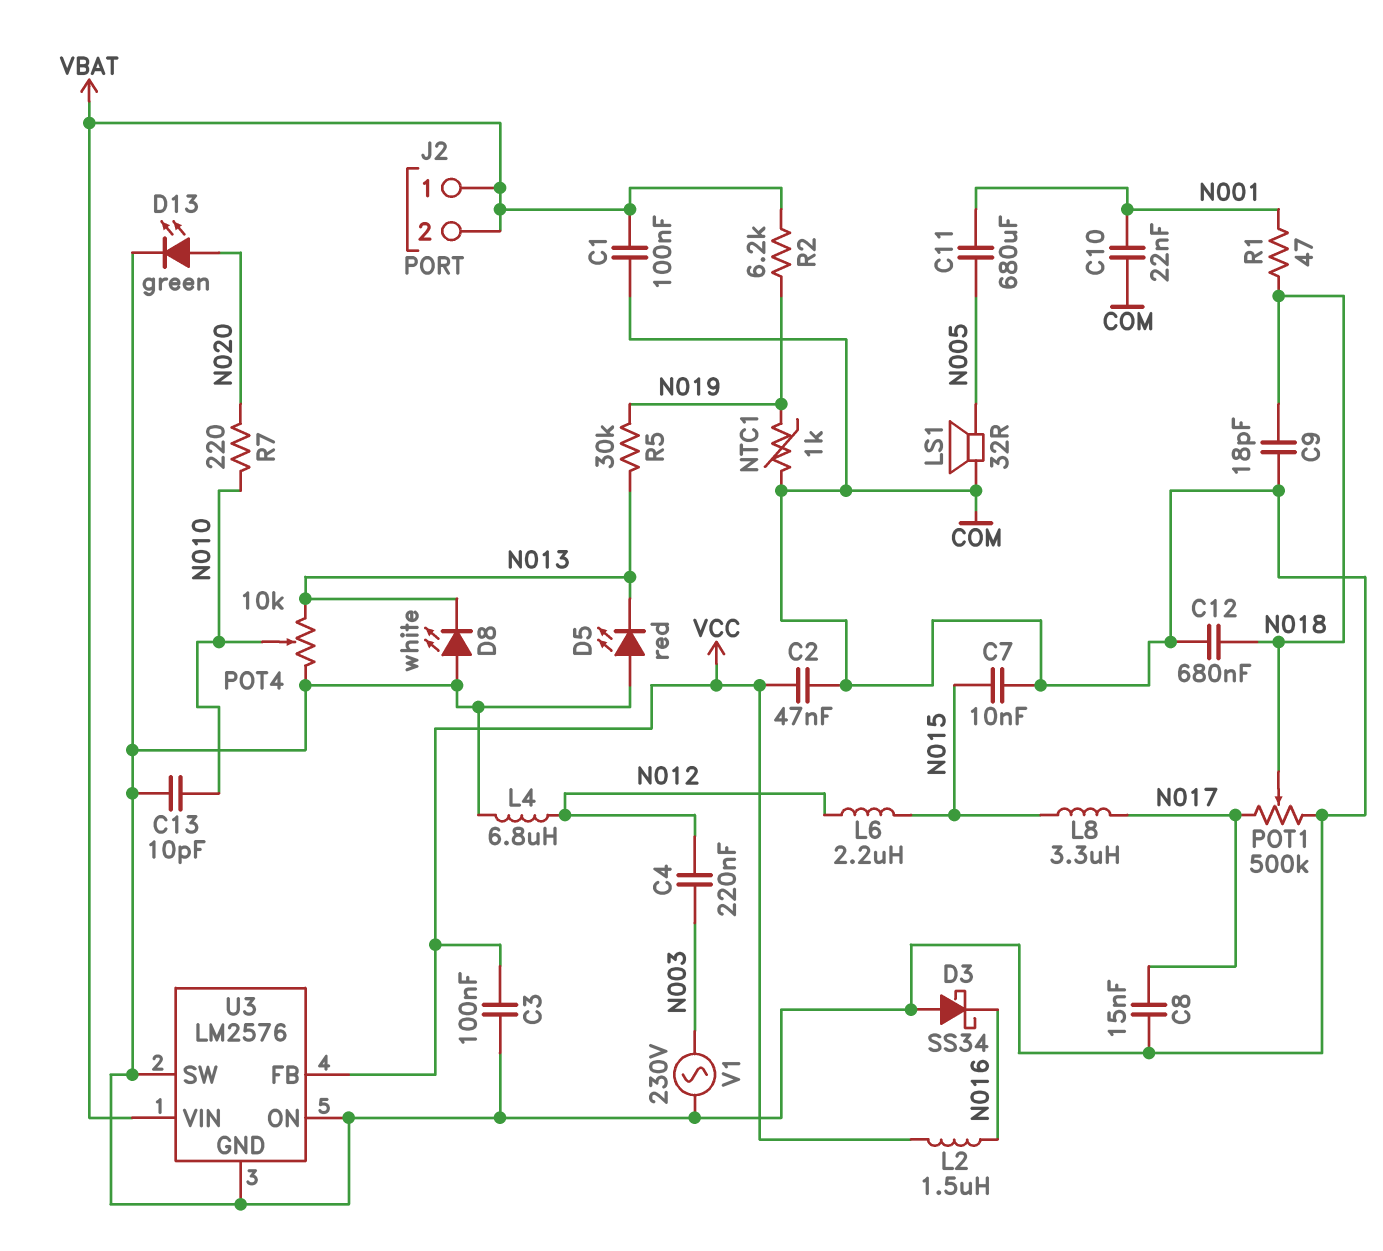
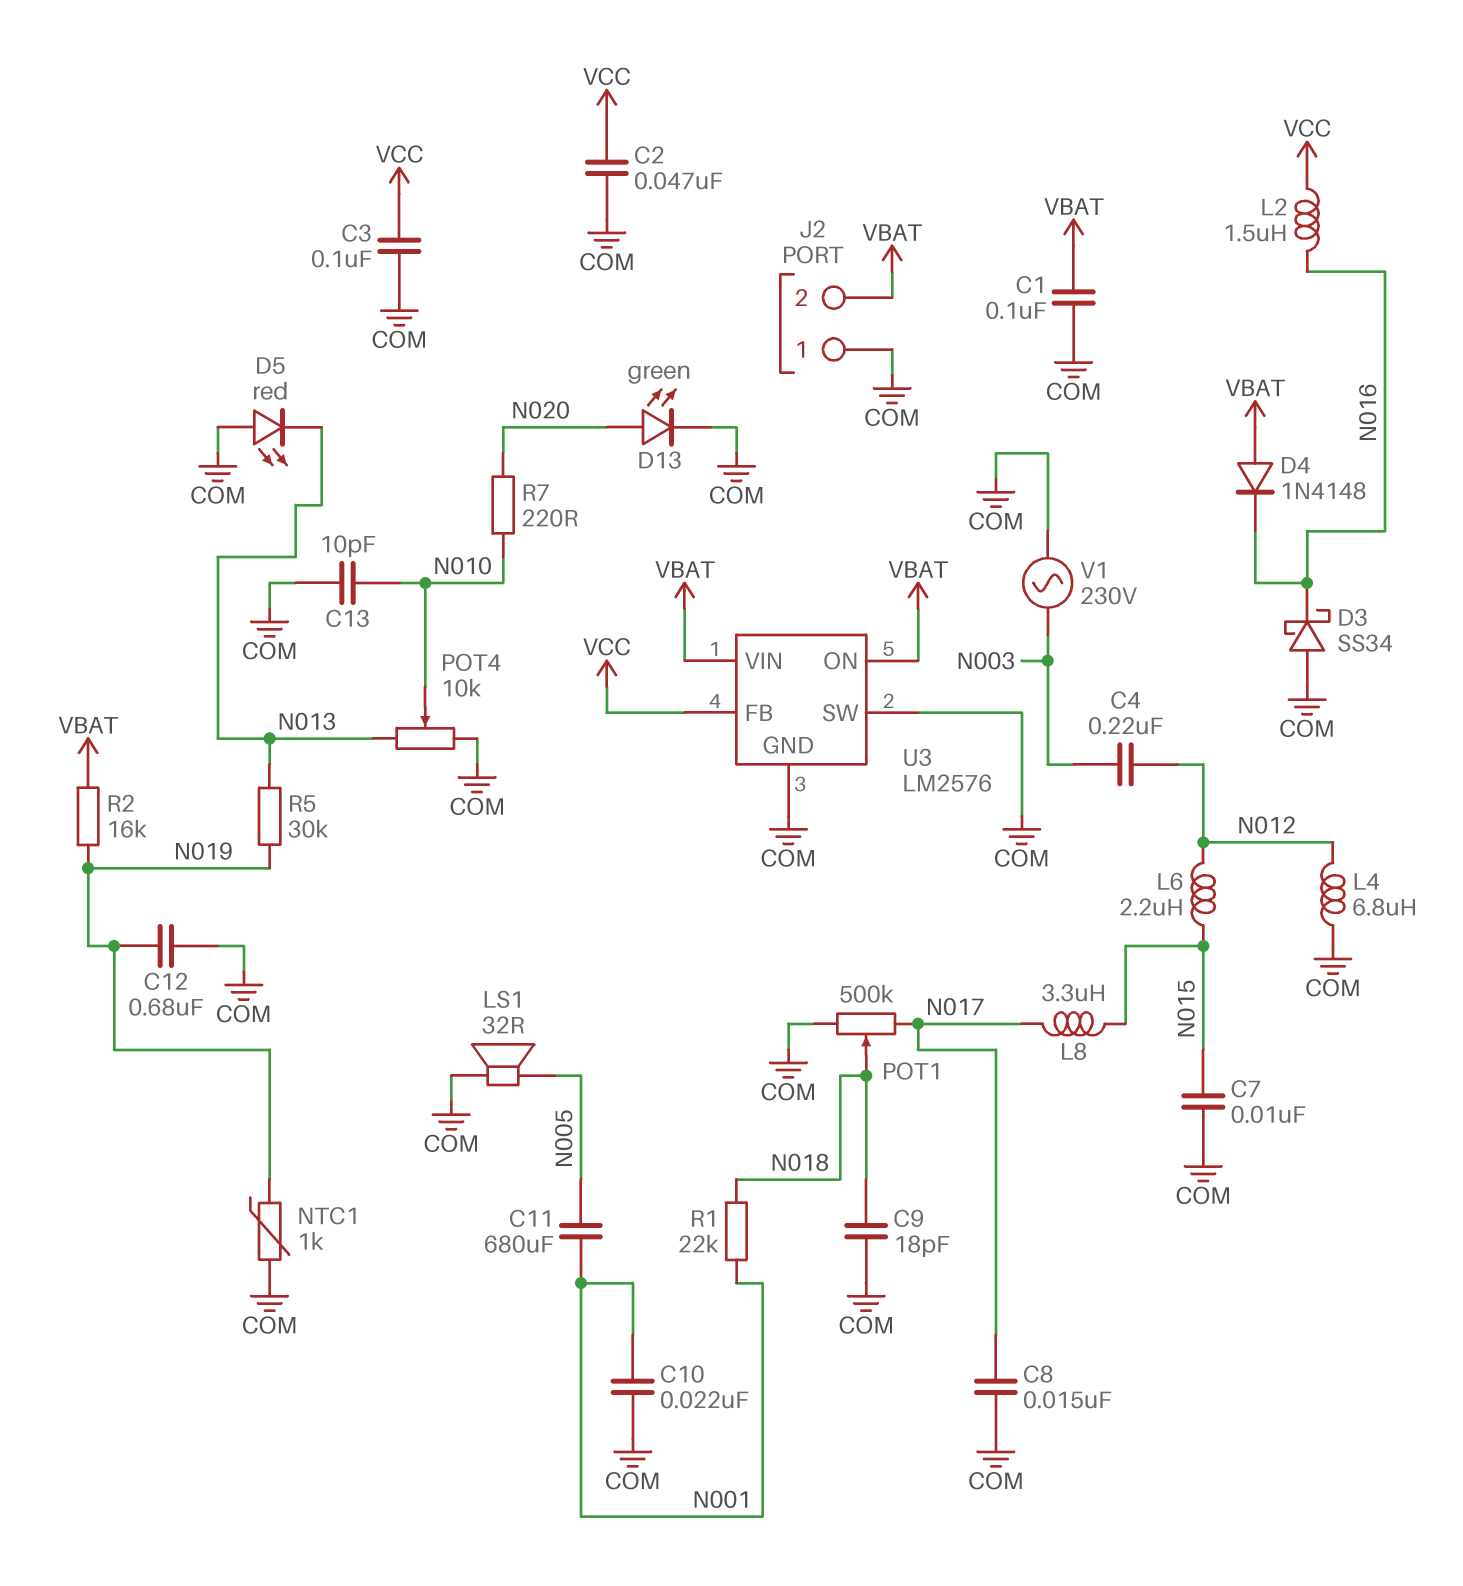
C12: 680nF (COM, N018) -> 680nF (COM, N019)
D4: none -> diode 1N4148 (A VBAT, K N016)
D8: LED white (A COM, K N013) -> none
J2 pin 1: VBAT -> COM
R1: 47 (N001, N018) -> 22k (N001, N018)
R2: 6.2k (N019, VBAT) -> 16k (N019, VBAT)
U3 pin ON: COM -> VBAT

